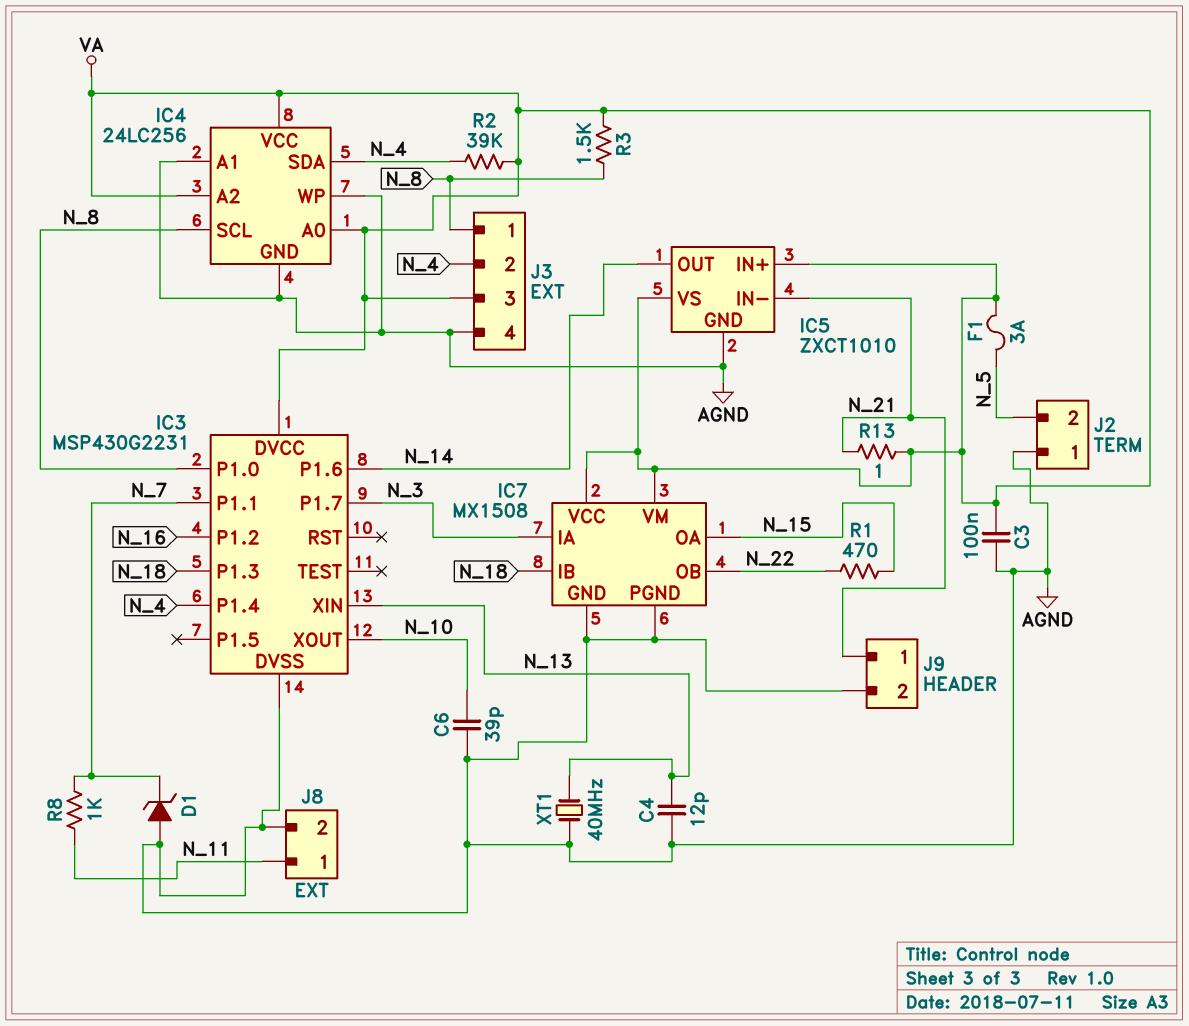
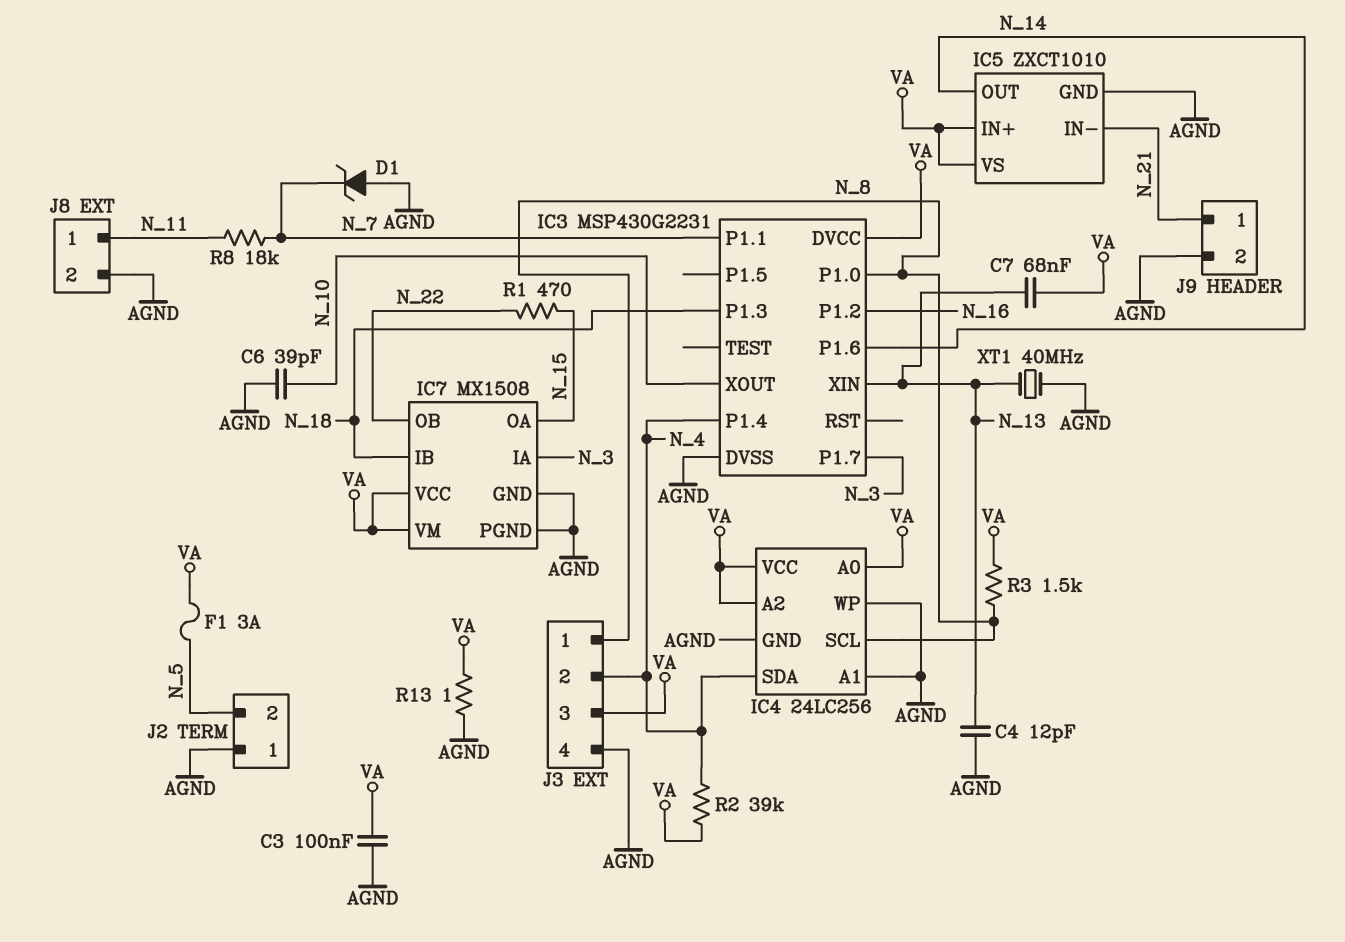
C7: none -> 68nF (N_13, VA)
R8: 1k (N_7, N_11) -> 18k (N_7, N_11)
R13: 1 (N_21, VA) -> 1 (AGND, VA)

